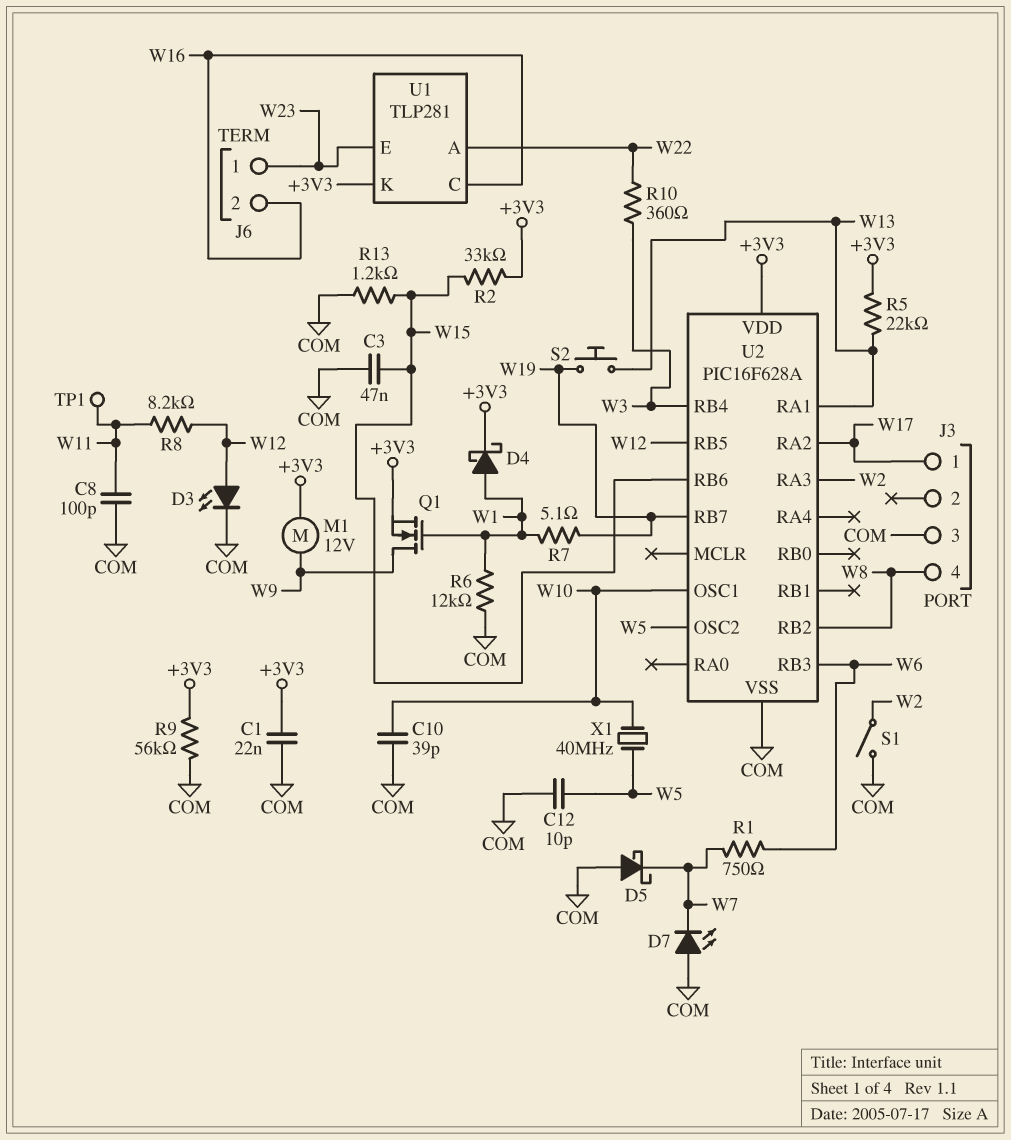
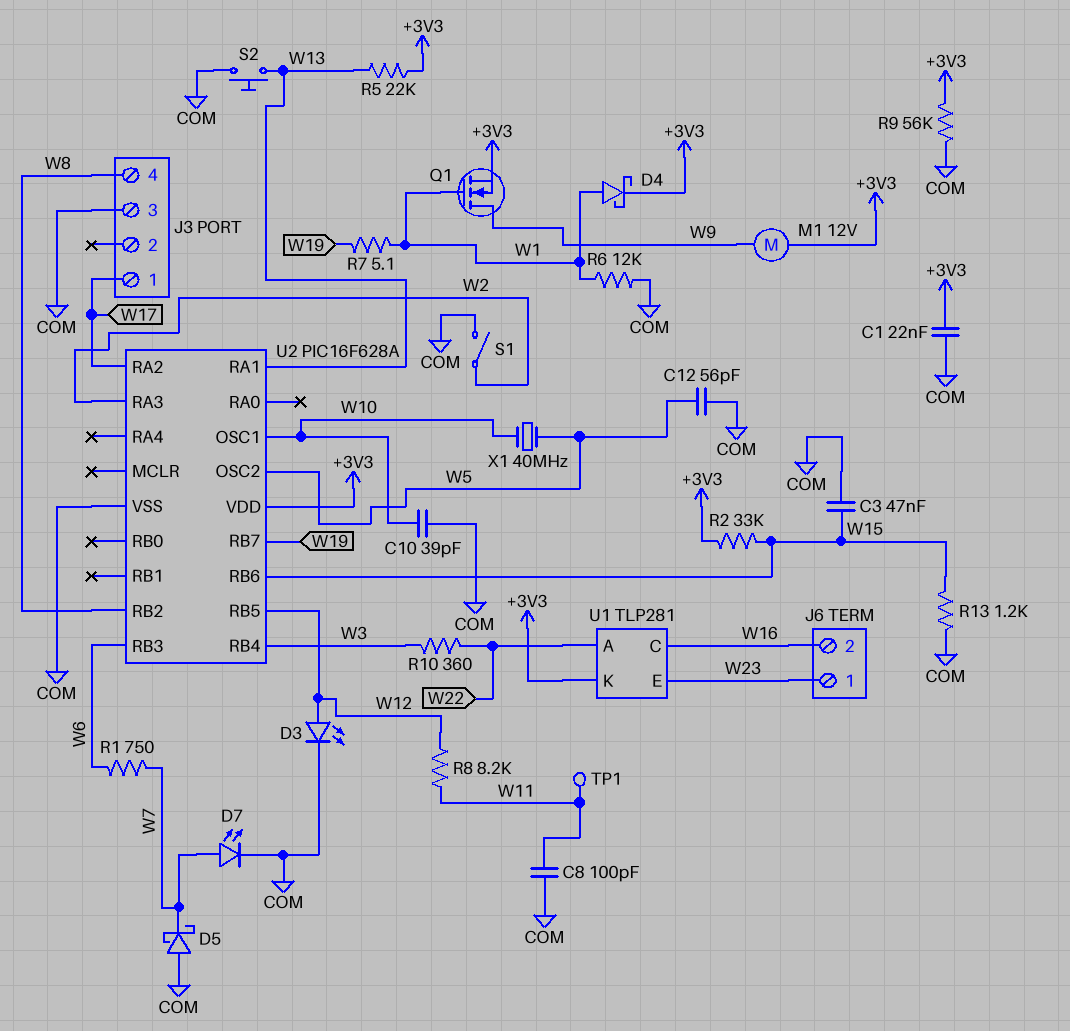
C12: 10pF (COM, W5) -> 56pF (COM, W5)
D7: LED (A COM, K W7) -> LED (A W7, K COM)
S2: button (W13, W19) -> button (COM, W13)

